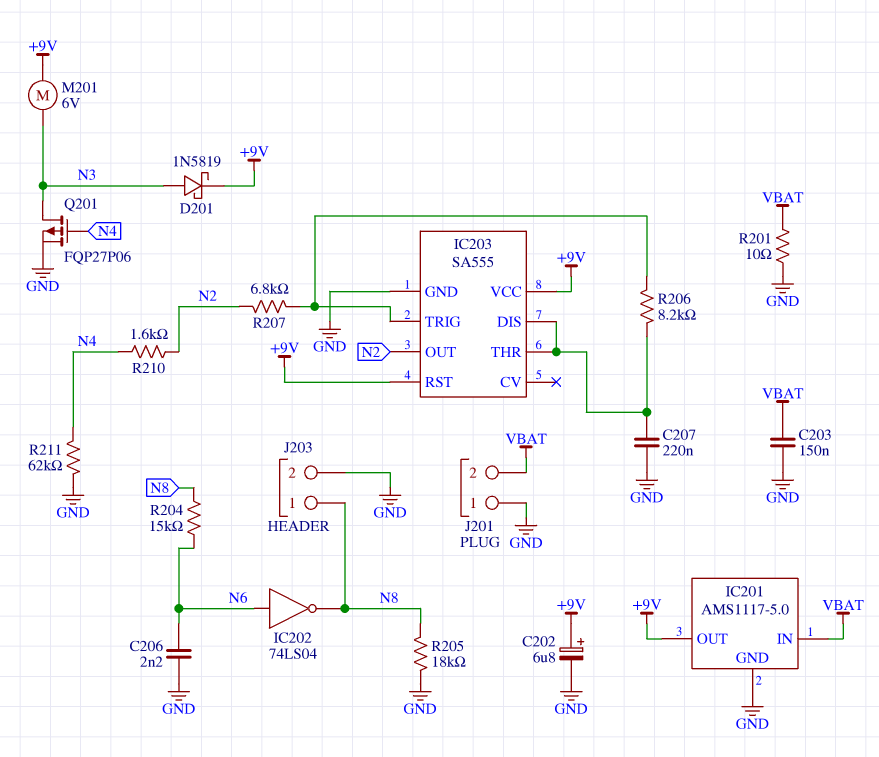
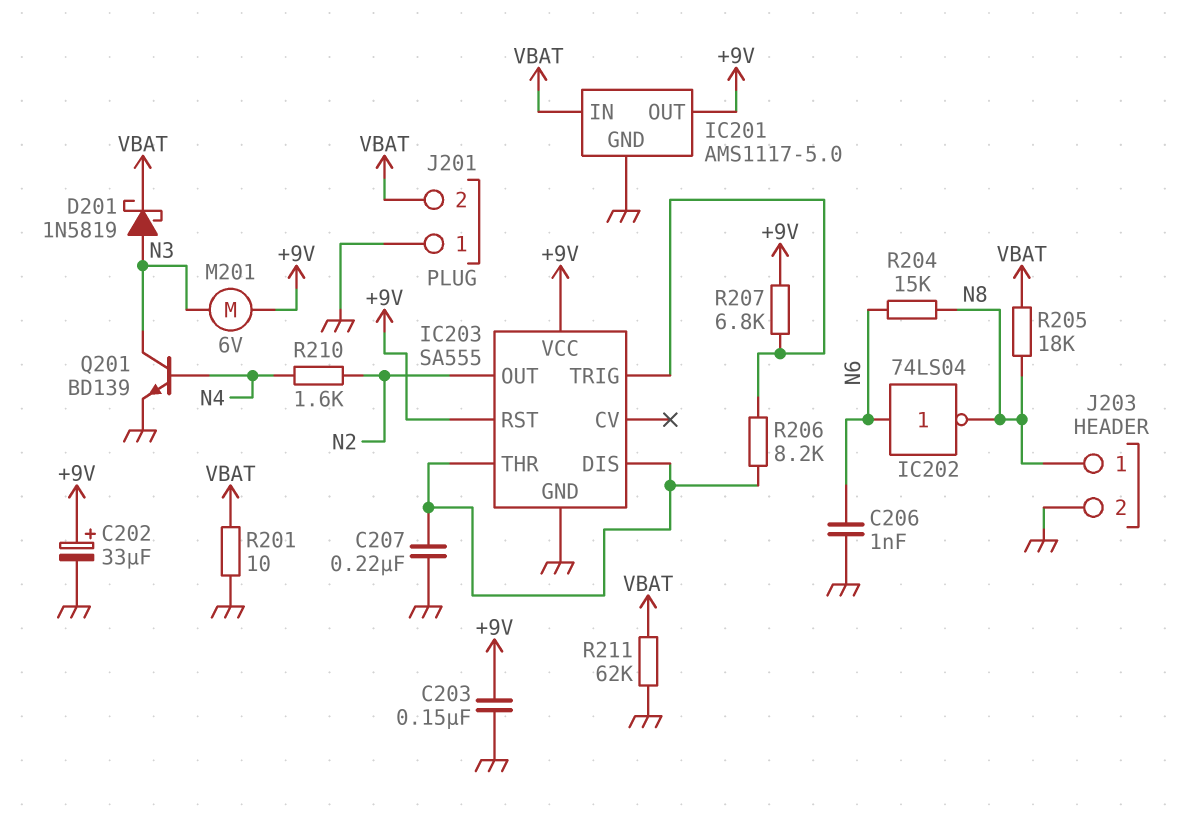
C202: 6.8uF (plus +9V, minus GND) -> 33uF (plus +9V, minus GND)
C203: 150nF (GND, VBAT) -> 150nF (+9V, GND)
C206: 2.2nF (GND, N6) -> 1nF (GND, N6)
D201: schottky 1N5819 (A N3, K +9V) -> schottky 1N5819 (A N3, K VBAT)
Q201: PMOS FQP27P06 (G N4, D N3, S GND) -> NPN BD139 (B N4, C N3, E GND)
R205: 18k (GND, N8) -> 18k (N8, VBAT)
R207: 6.8k (IC203/TRIG, N2) -> 6.8k (+9V, IC203/TRIG)
R211: 62k (GND, N4) -> 62k (GND, VBAT)

